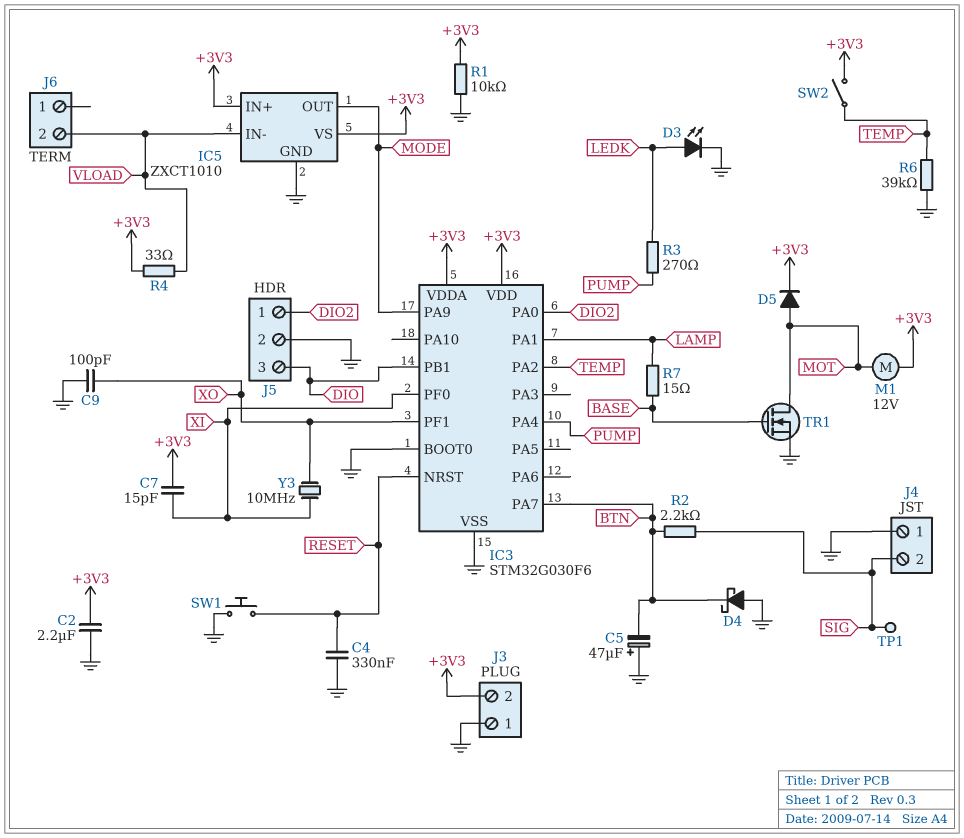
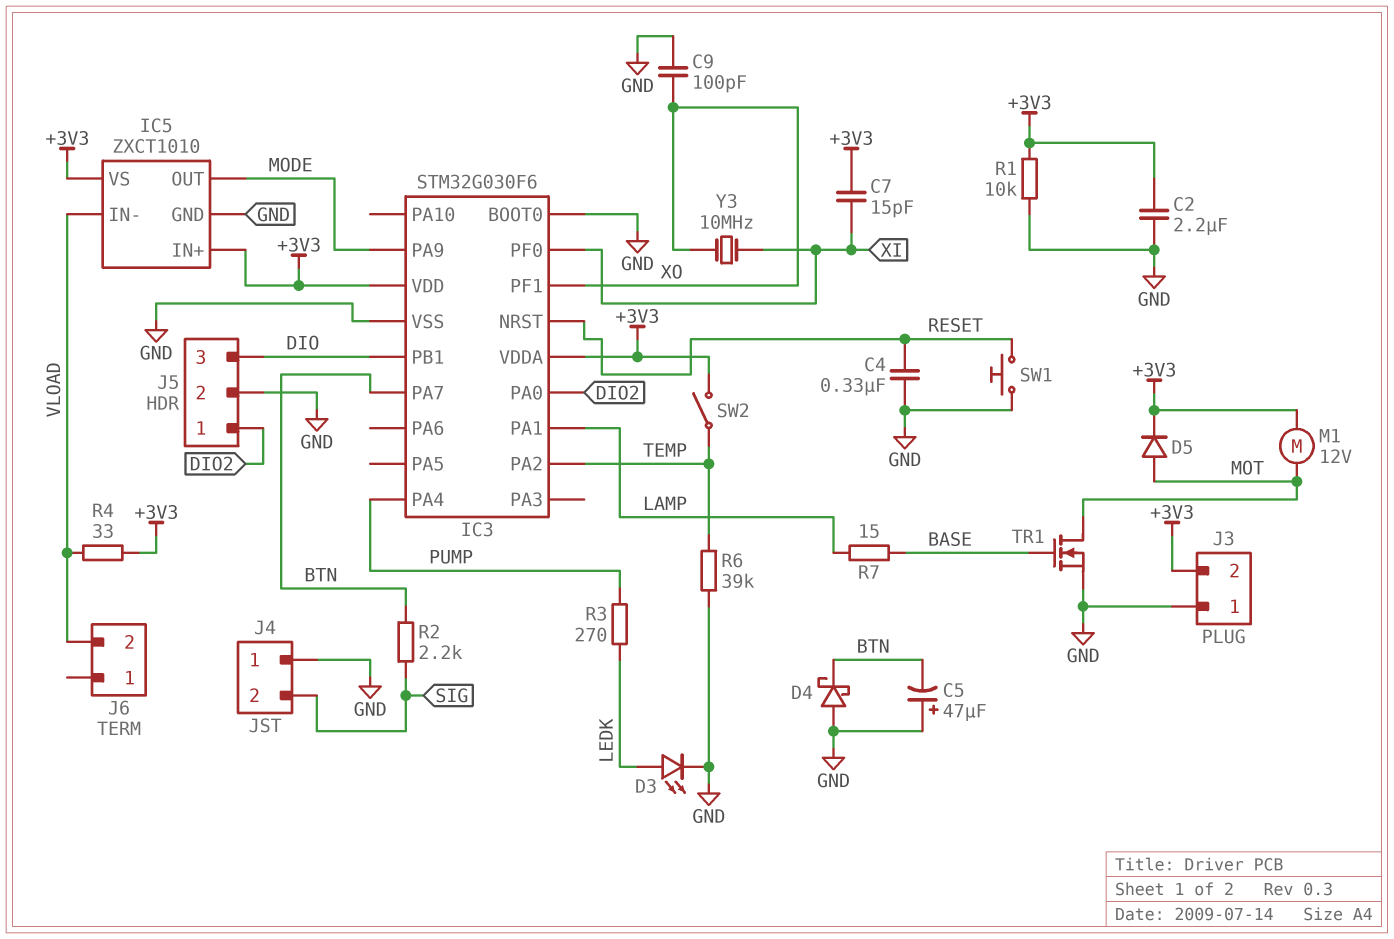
TP1: test point (SIG) -> none

